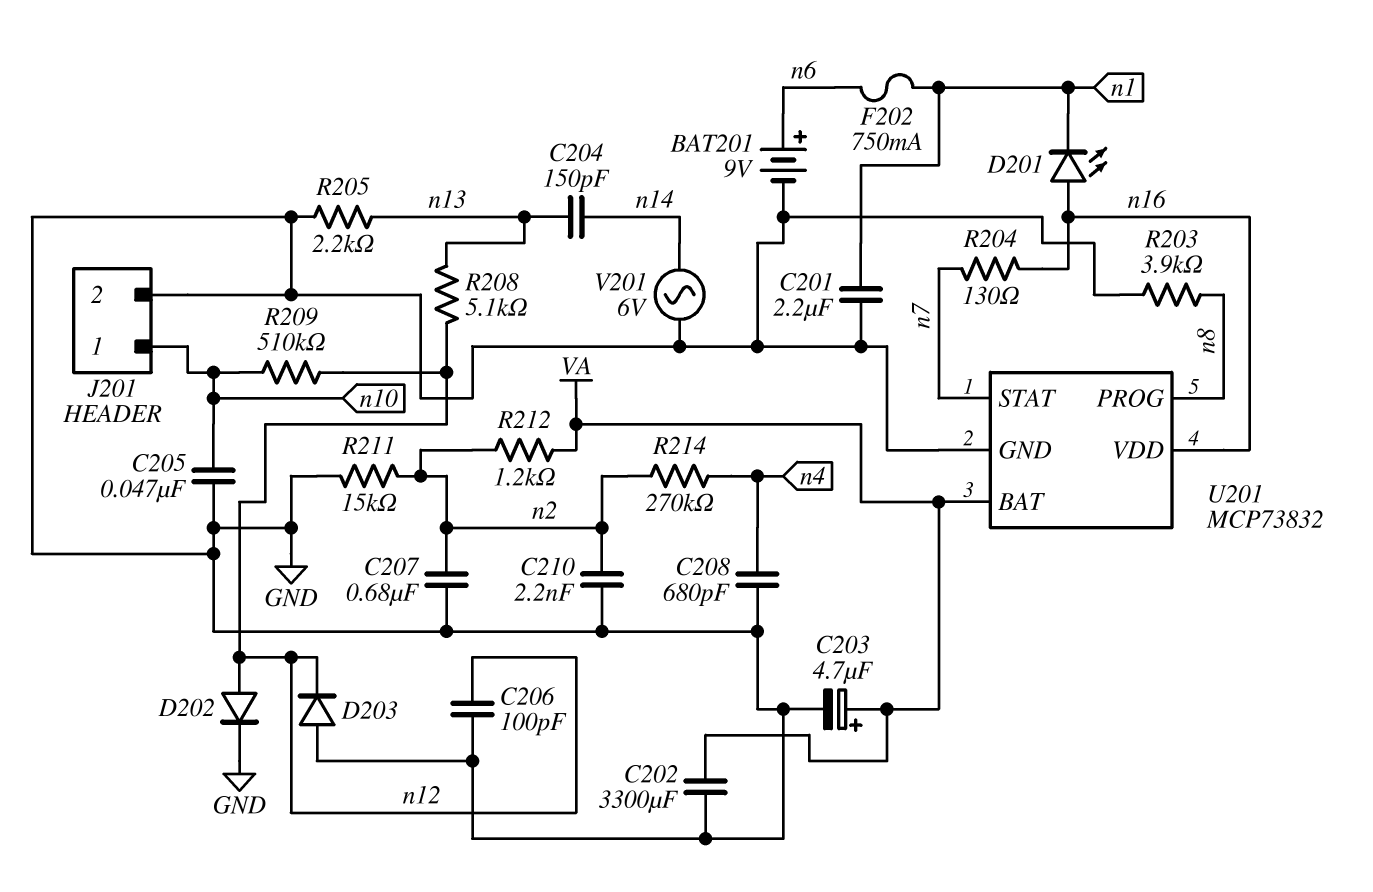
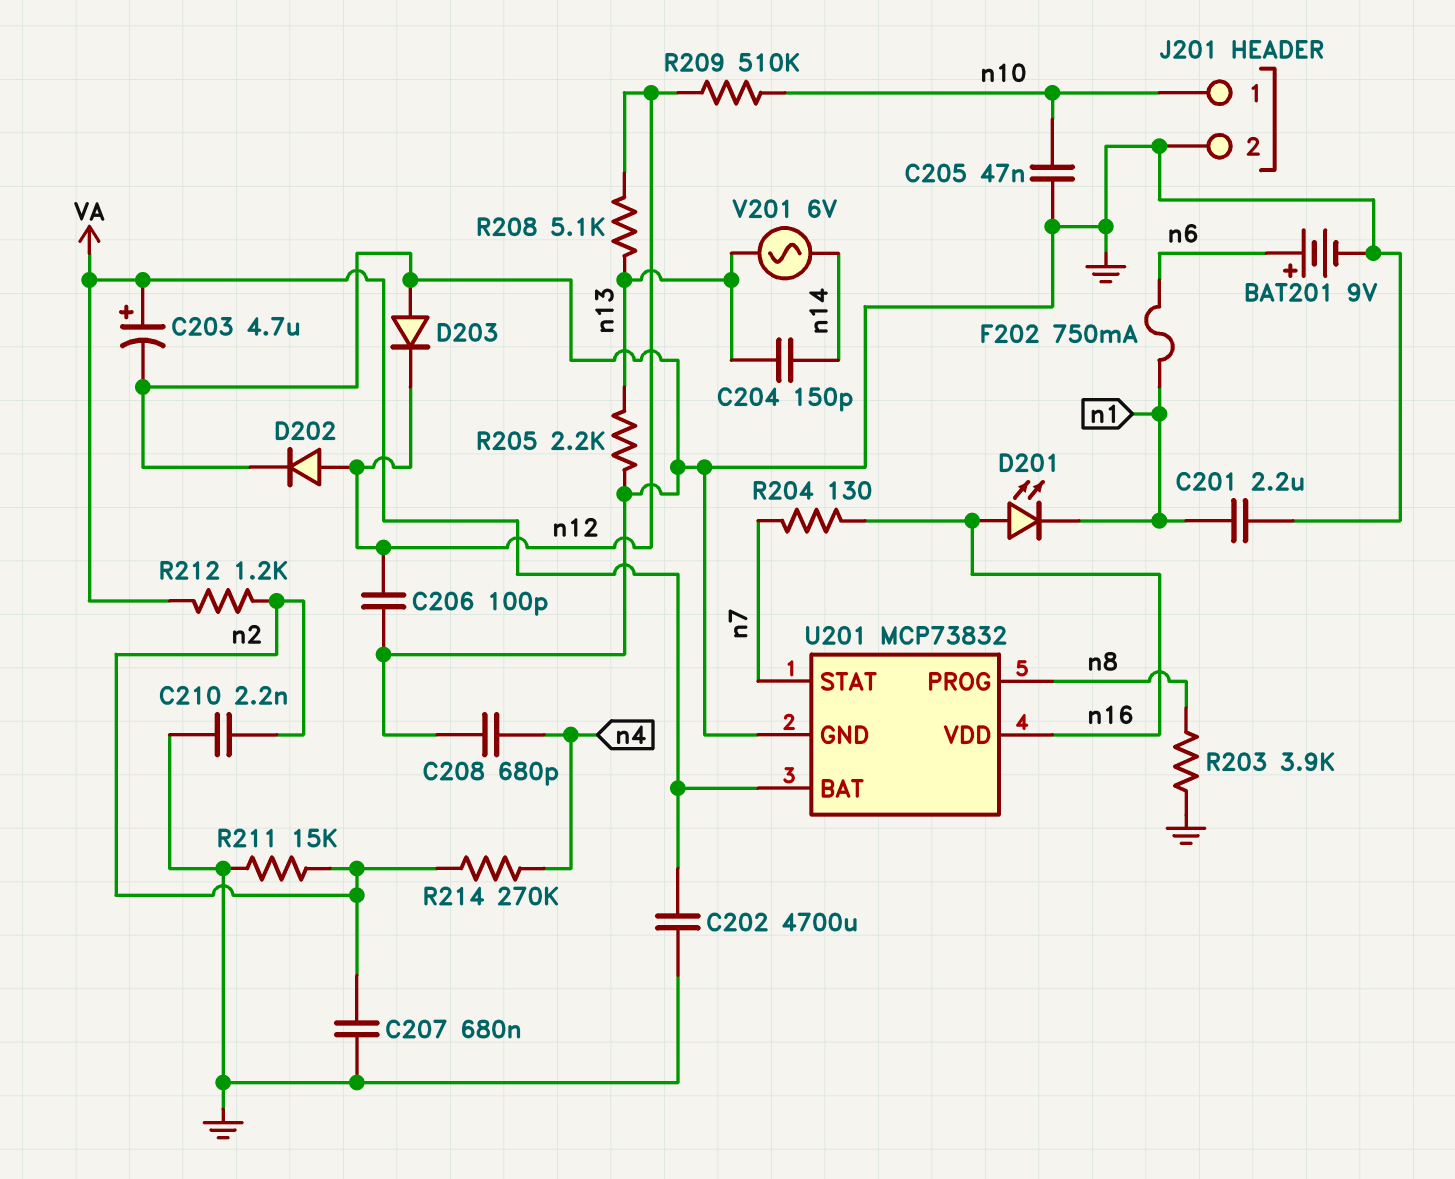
C202: 3300uF (GND, VA) -> 4700uF (GND, VA)
V201: AC 6V (GND, n14) -> AC 6V (n13, n14)

